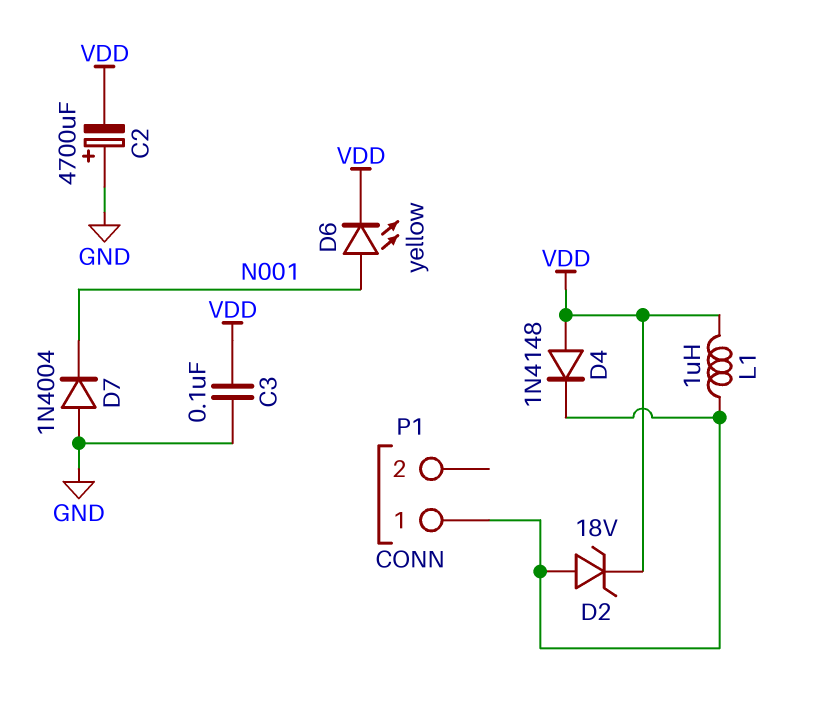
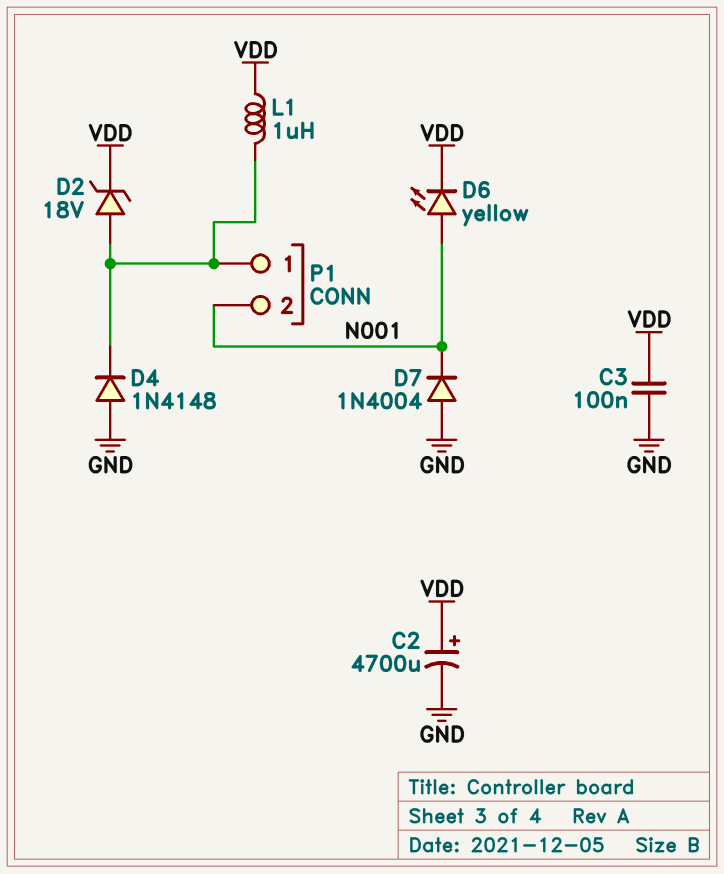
C2: 4700uF (plus GND, minus VDD) -> 4700uF (plus VDD, minus GND)
D4: diode 1N4148 (A VDD, K P1/1) -> diode 1N4148 (A GND, K P1/1)
P1 pin 2: none -> N001

